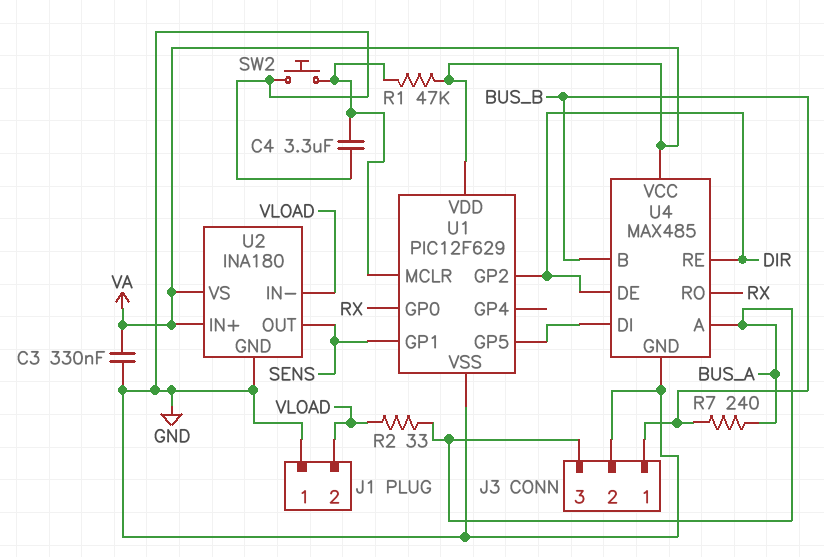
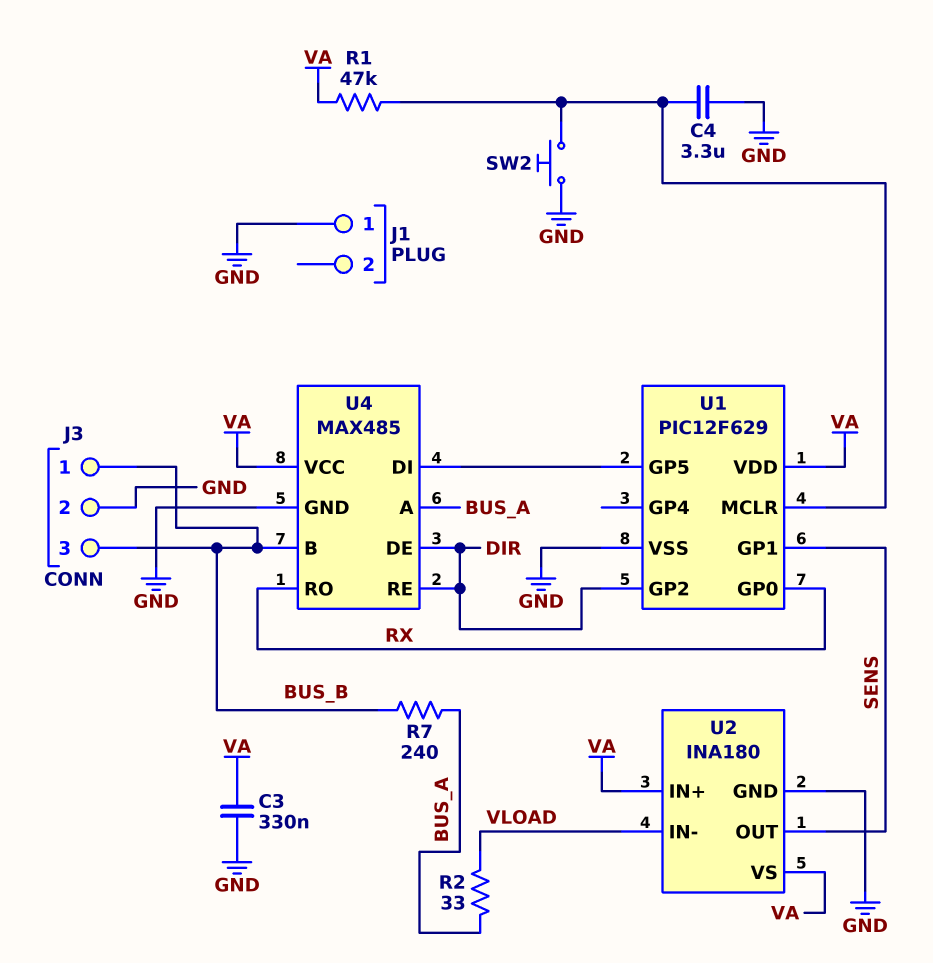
J1 pin 2: VLOAD -> none
J3 pin 3: BUS_A -> BUS_B

